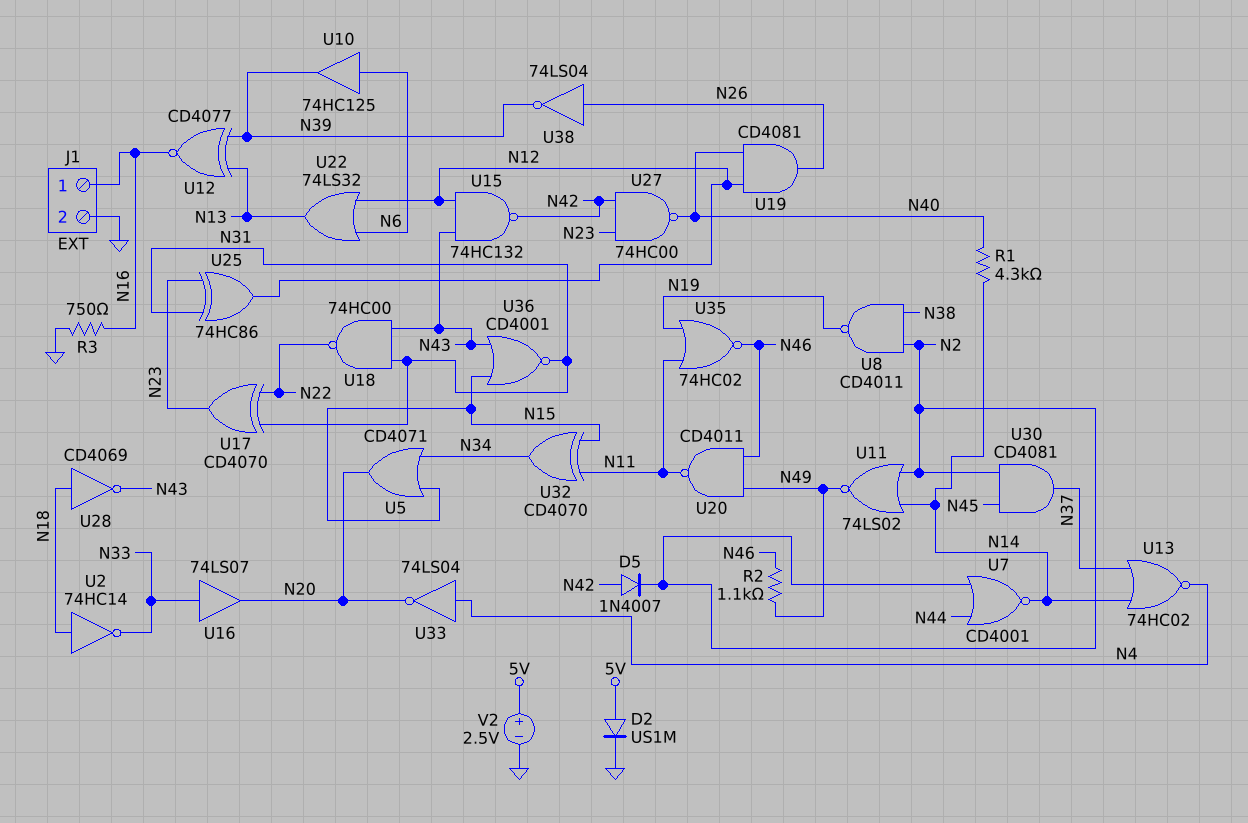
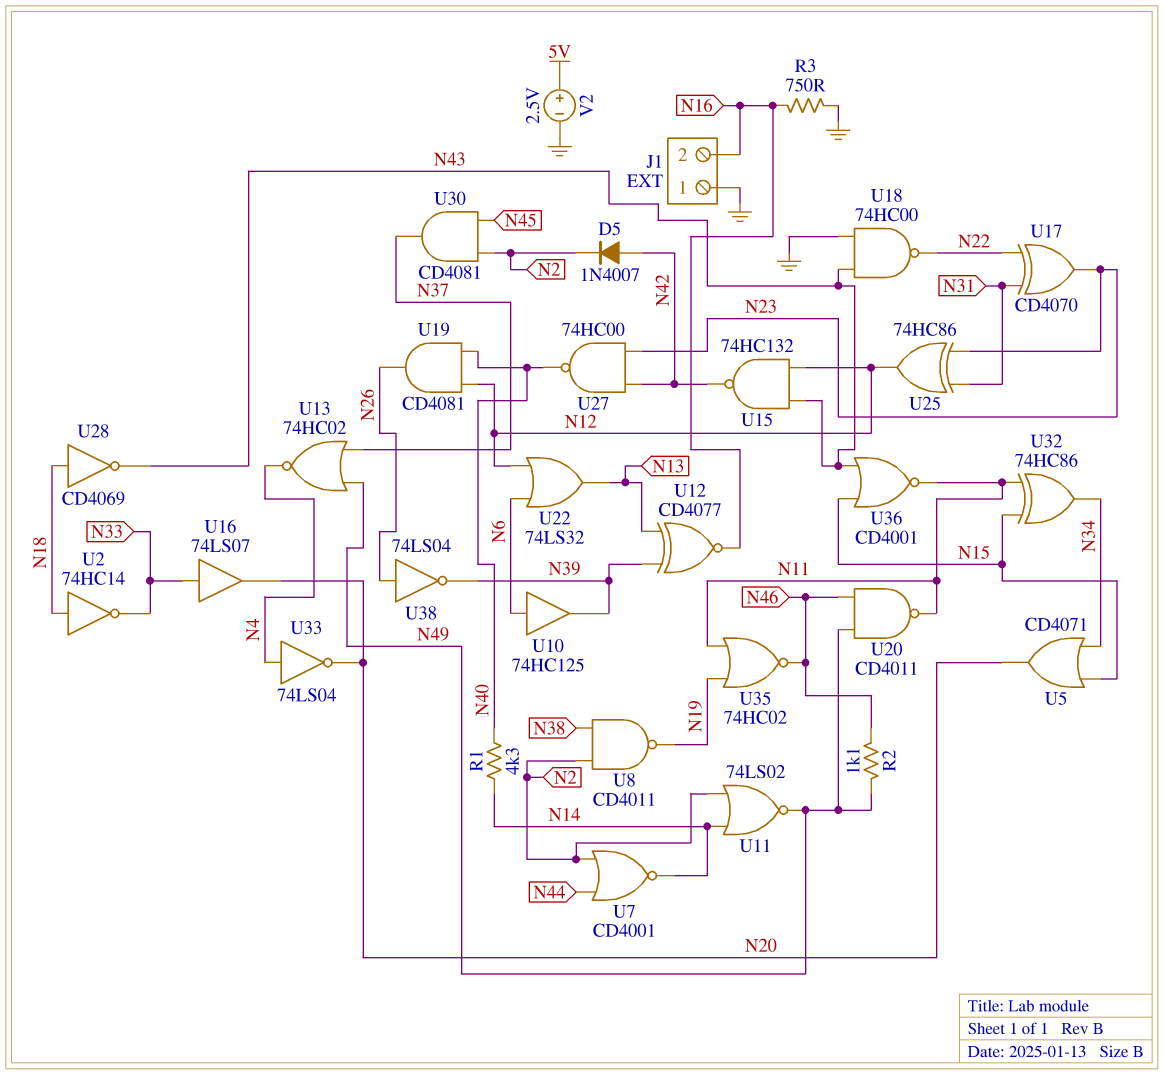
D2: diode US1M (A 5V, K GND) -> none
J1 pin 1: N16 -> GND
J1 pin 2: GND -> N16
U13: NOR 74HC02 (in N14, in N37, out N4) -> NOR 74HC02 (in N37, in N49, out N4)
U18: NAND 74HC00 (in N31, in N43, out N22) -> NAND 74HC00 (in GND, in N43, out N22)
U32: XOR CD4070 (in N11, in N15, out N34) -> XOR 74HC86 (in N11, in N15, out N34)
U36: NOR CD4001 (in N15, in N43, out N31) -> NOR CD4001 (in N15, in N43, out N11)

